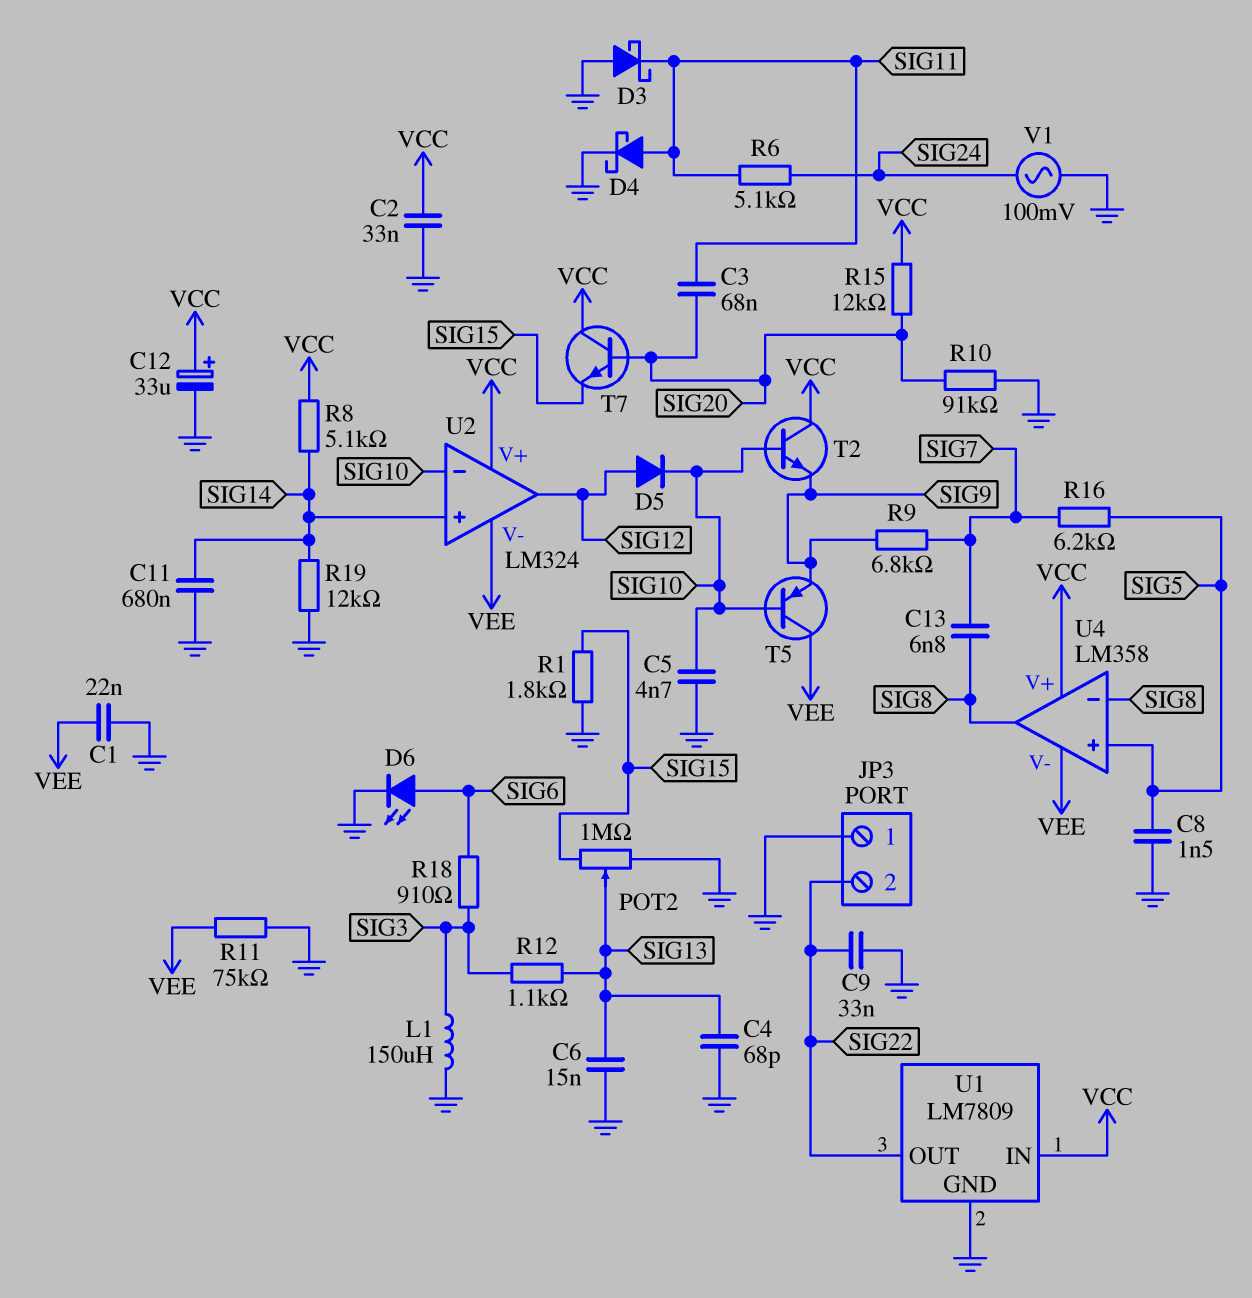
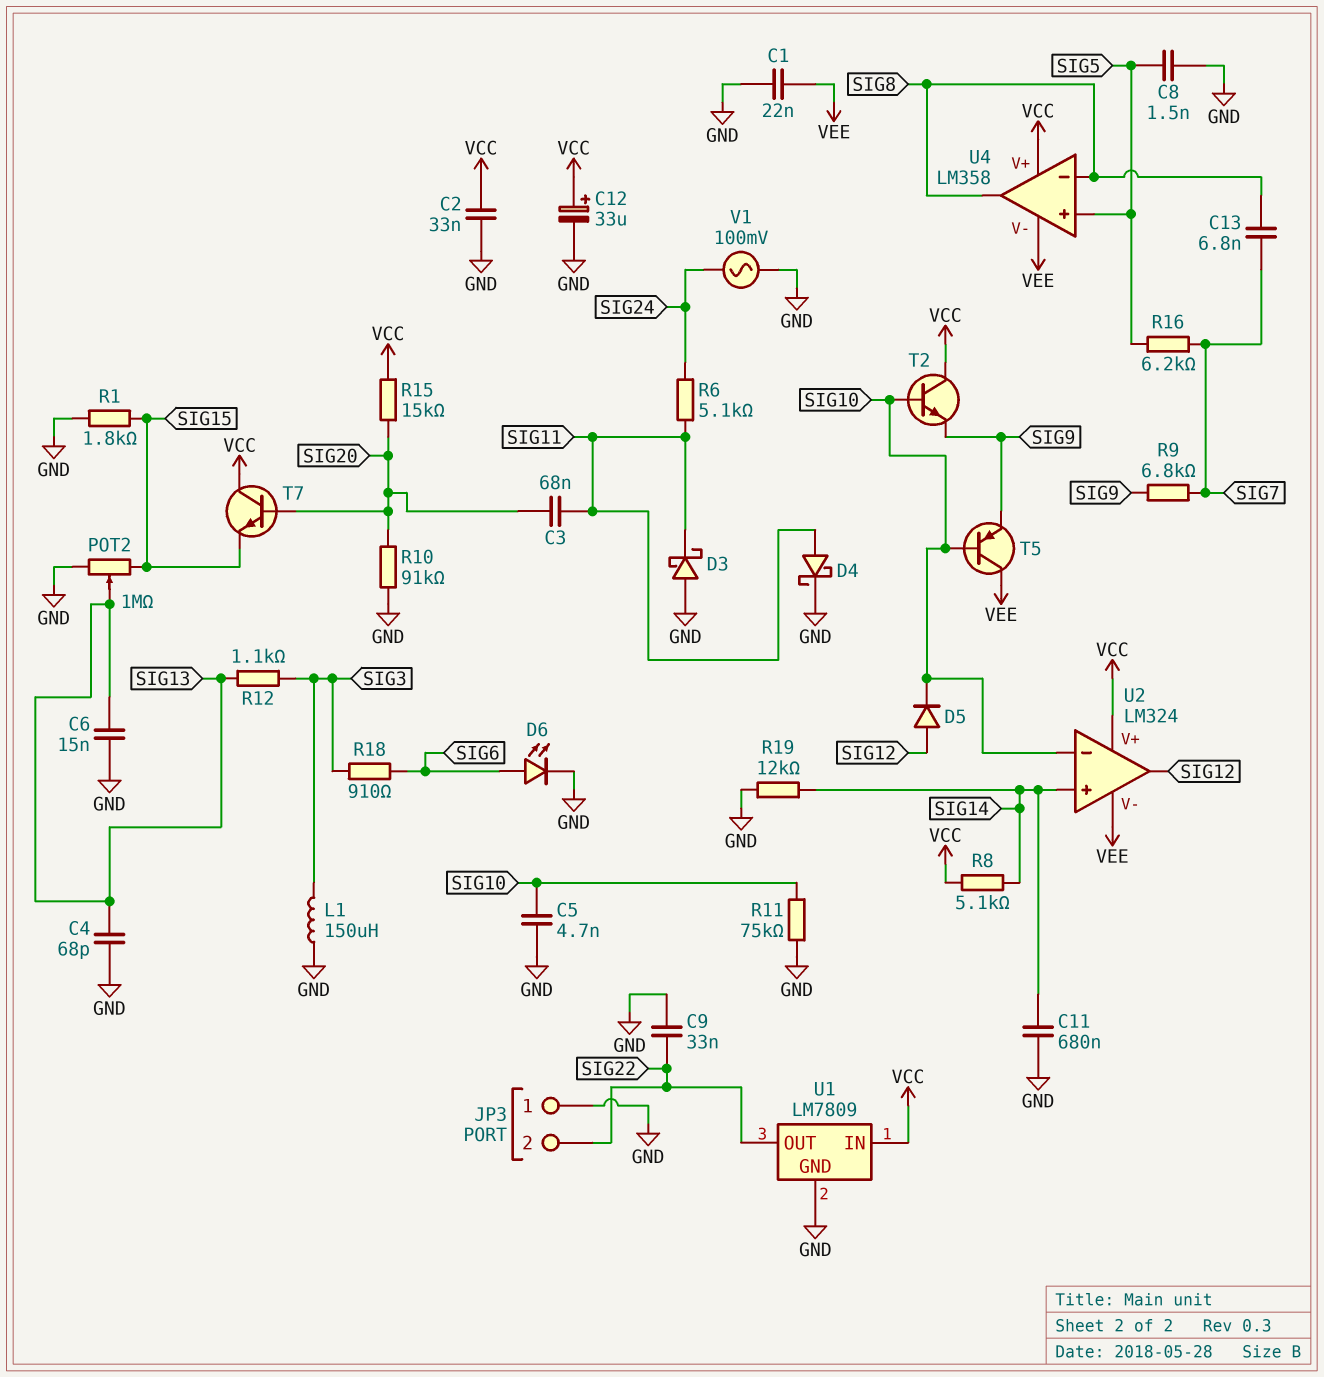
R11: 75k (GND, VEE) -> 75k (GND, SIG10)
R15: 12k (SIG20, VCC) -> 15k (SIG20, VCC)

